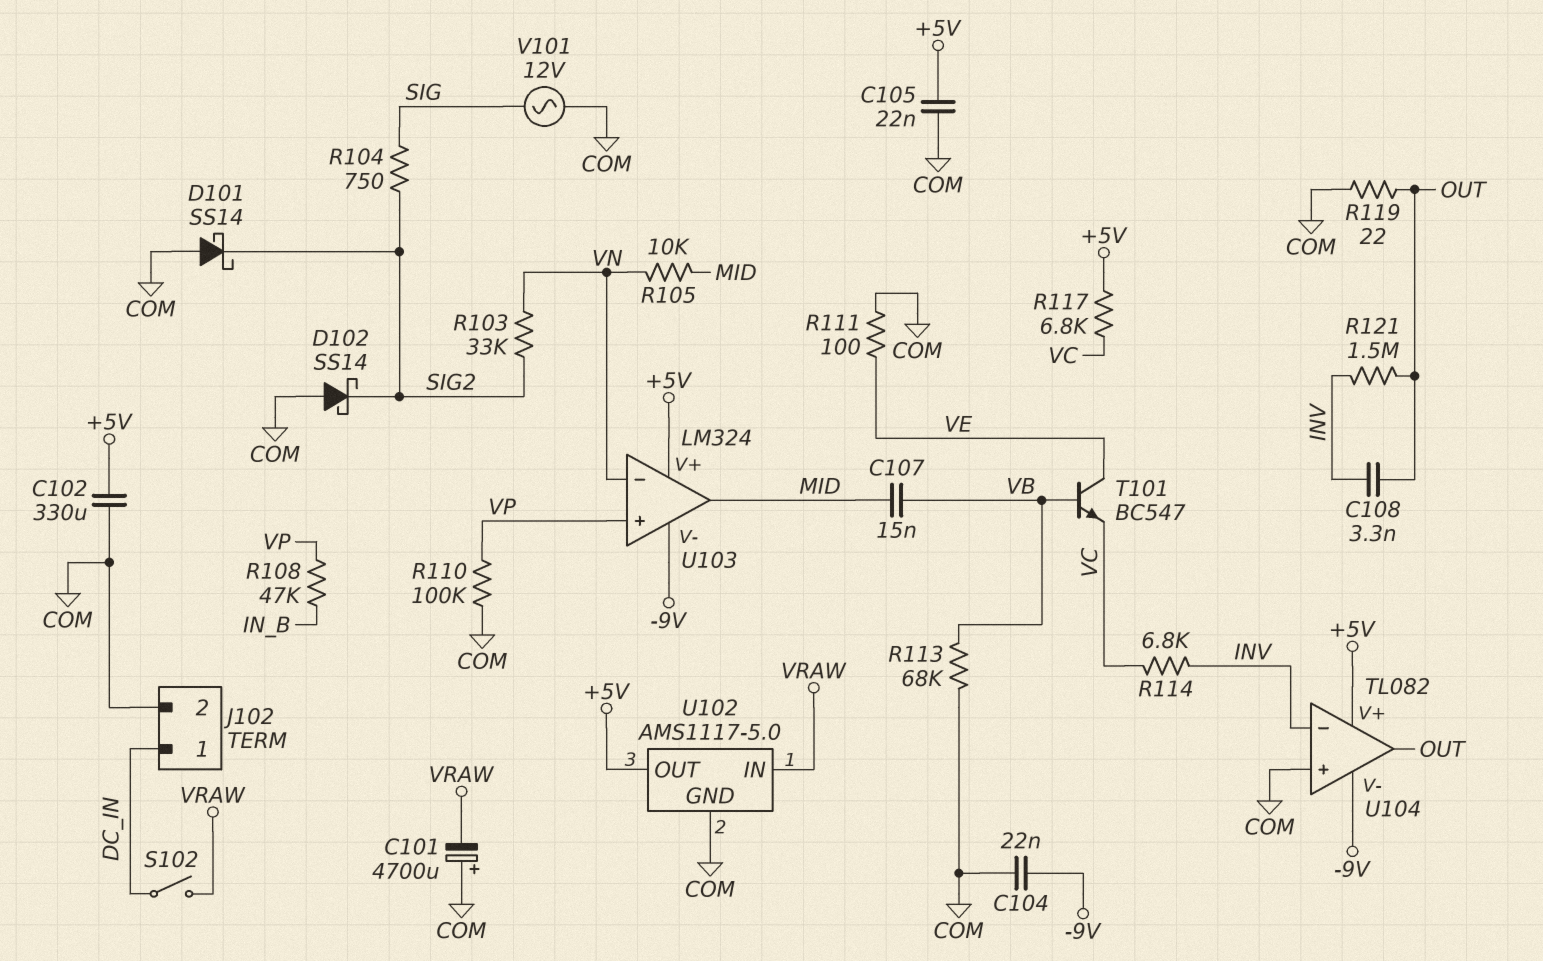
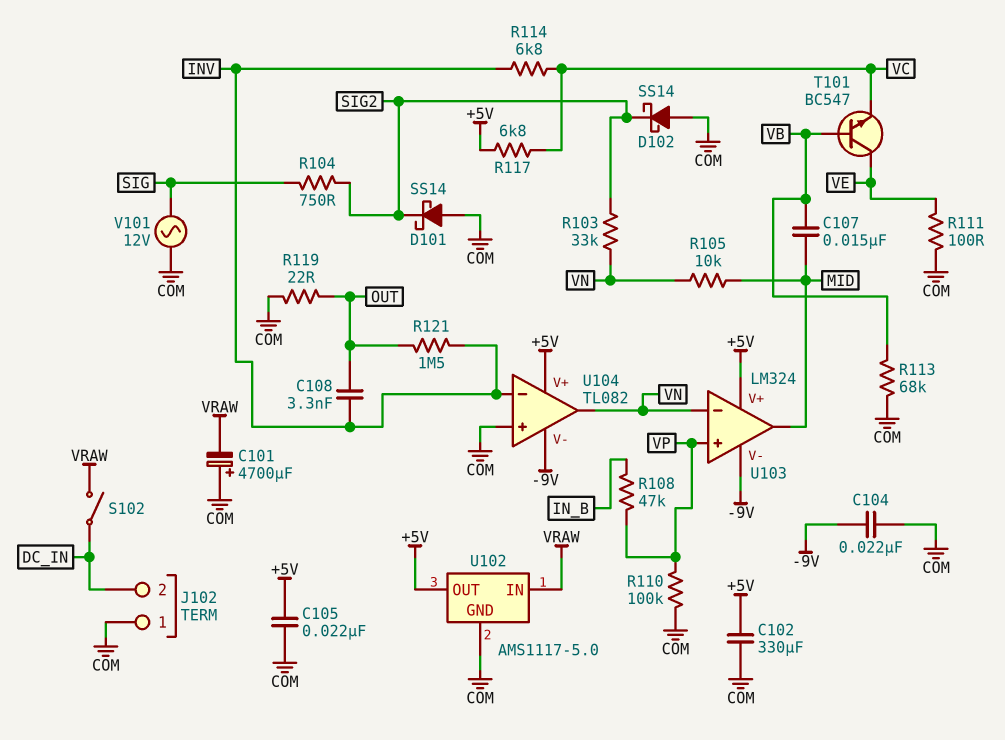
J102 pin 1: DC_IN -> COM
J102 pin 2: COM -> DC_IN
U104 pin out: OUT -> VN

